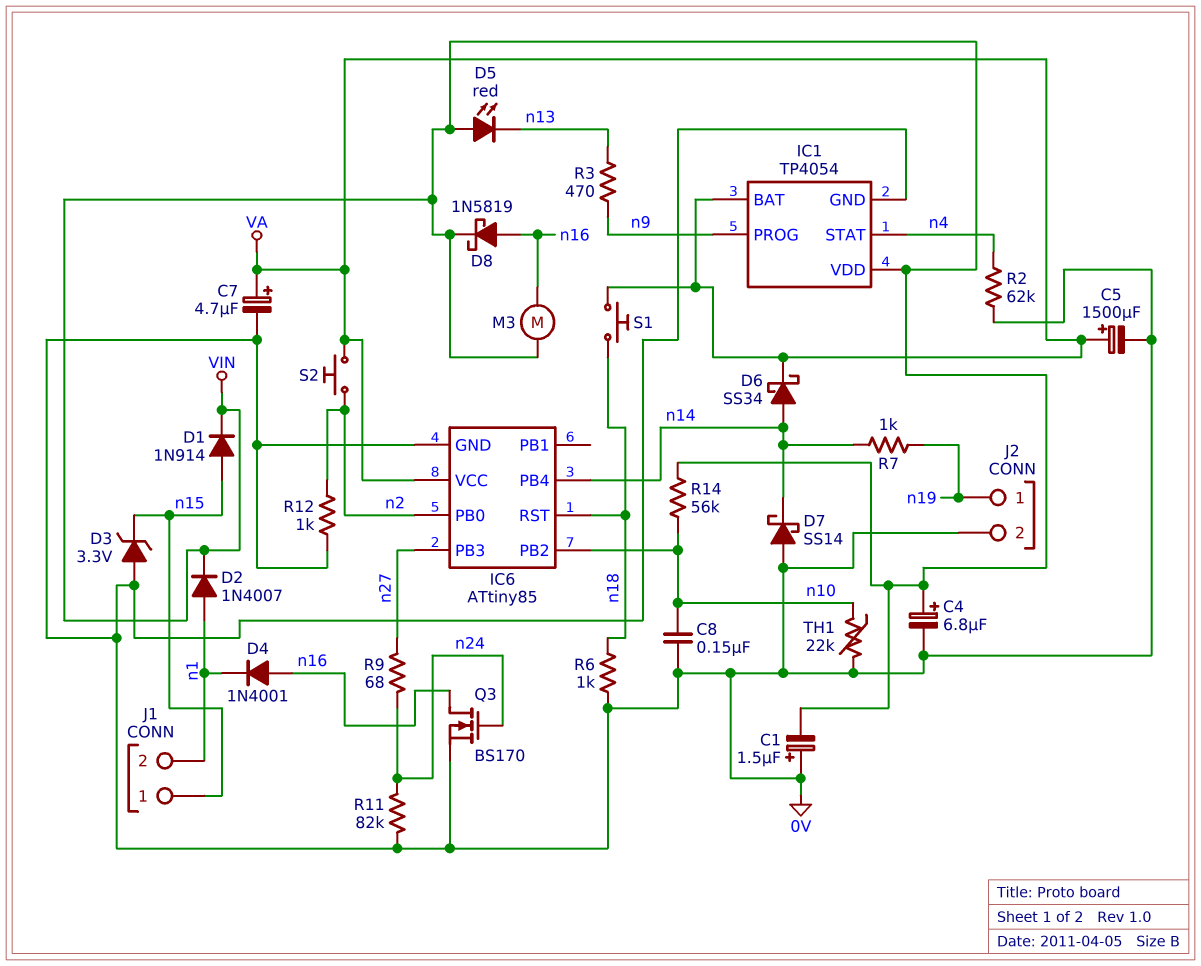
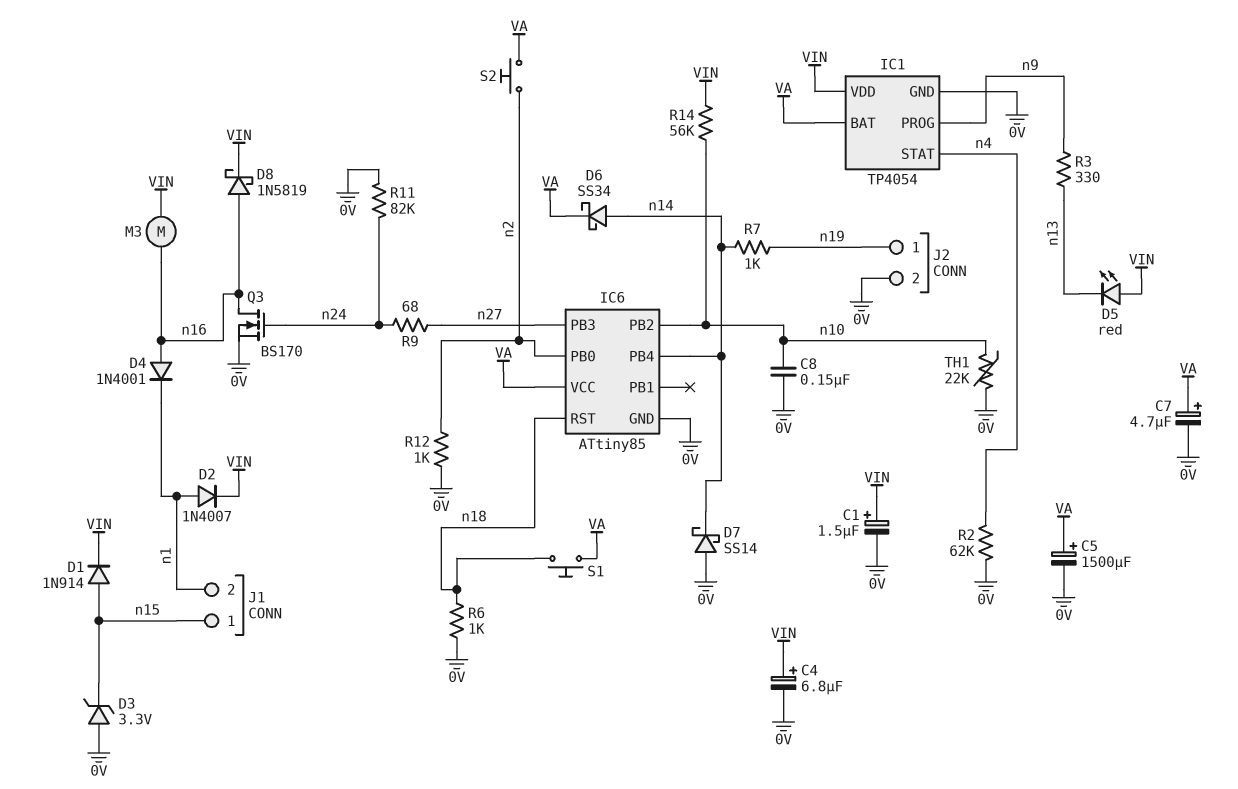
C1: 1.5uF (plus 0V, minus VIN) -> 1.5uF (plus VIN, minus 0V)
R3: 470 (n9, n13) -> 330 (n9, n13)

